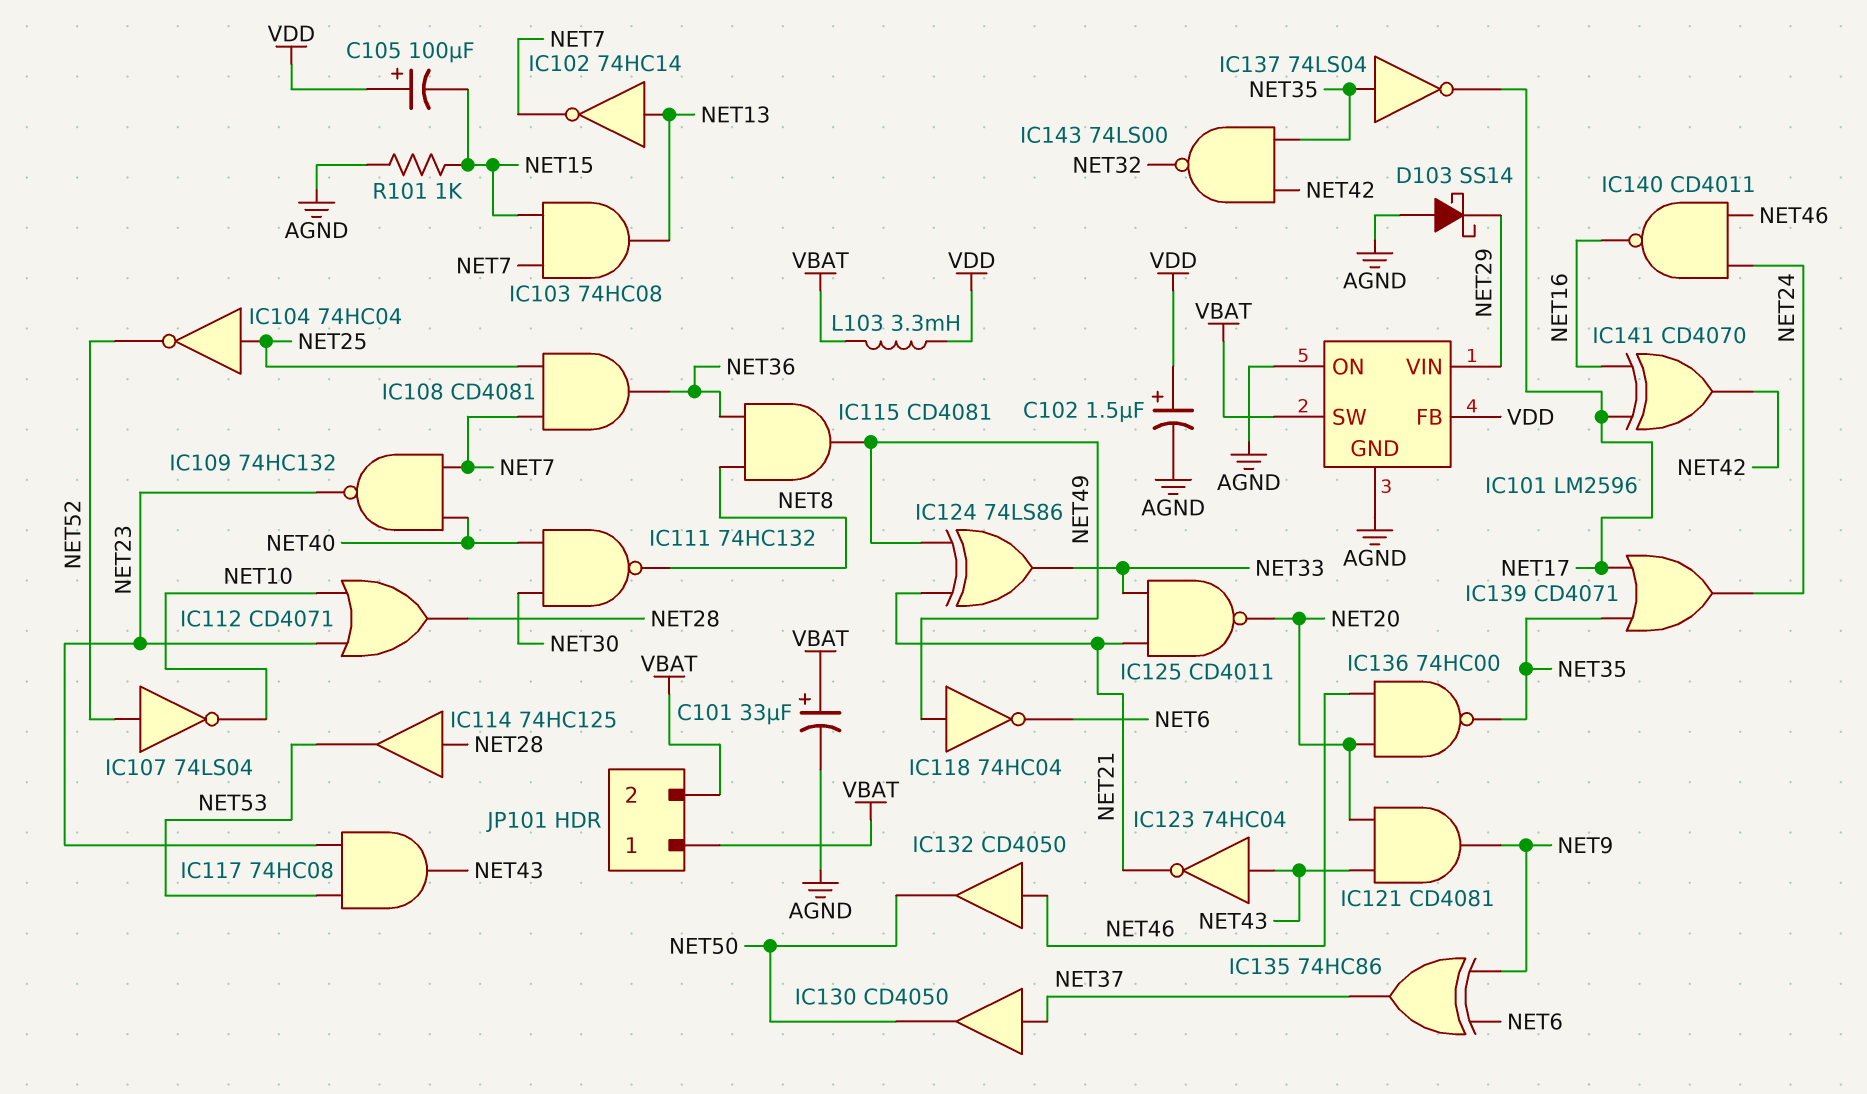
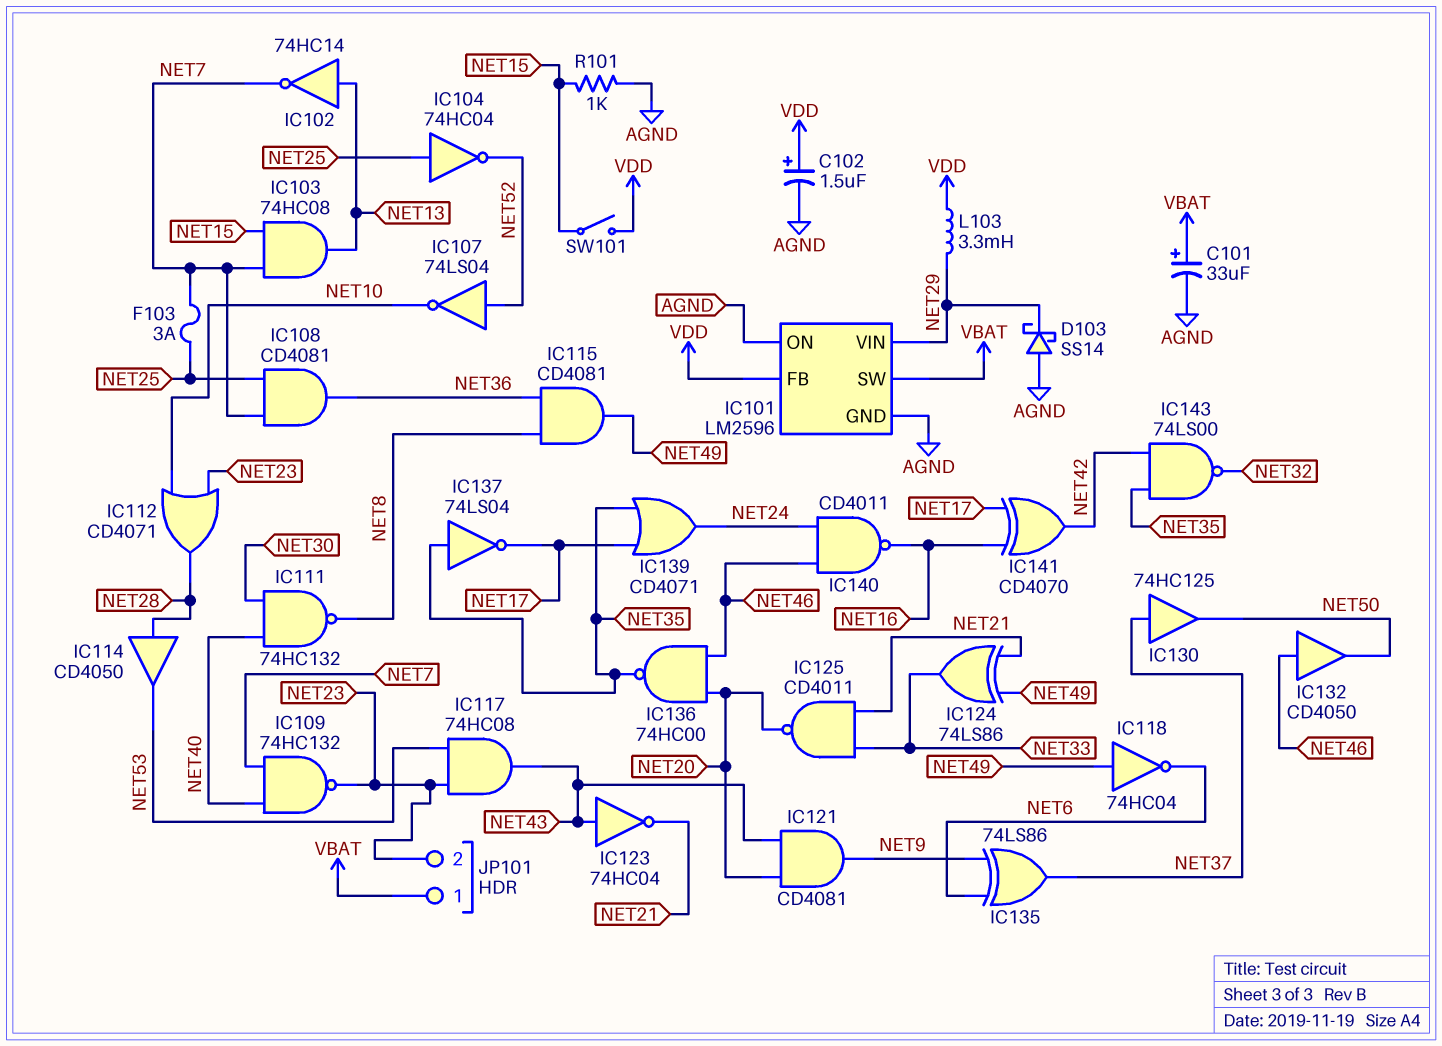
C105: 100uF (plus VDD, minus NET15) -> none
F103: none -> 3A (NET7, NET25)
IC114: buffer 74HC125 (in NET28, out NET53) -> buffer CD4050 (in NET28, out NET53)
IC130: buffer CD4050 (in NET37, out NET50) -> buffer 74HC125 (in NET37, out NET50)
IC135: XOR 74HC86 (in NET6, in NET9, out NET37) -> XOR 74LS86 (in NET6, in NET9, out NET37)
JP101 pin 2: VBAT -> NET23
L103: 3.3mH (VBAT, VDD) -> 3.3mH (NET29, VDD)
SW101: none -> switch (NET15, VDD)

